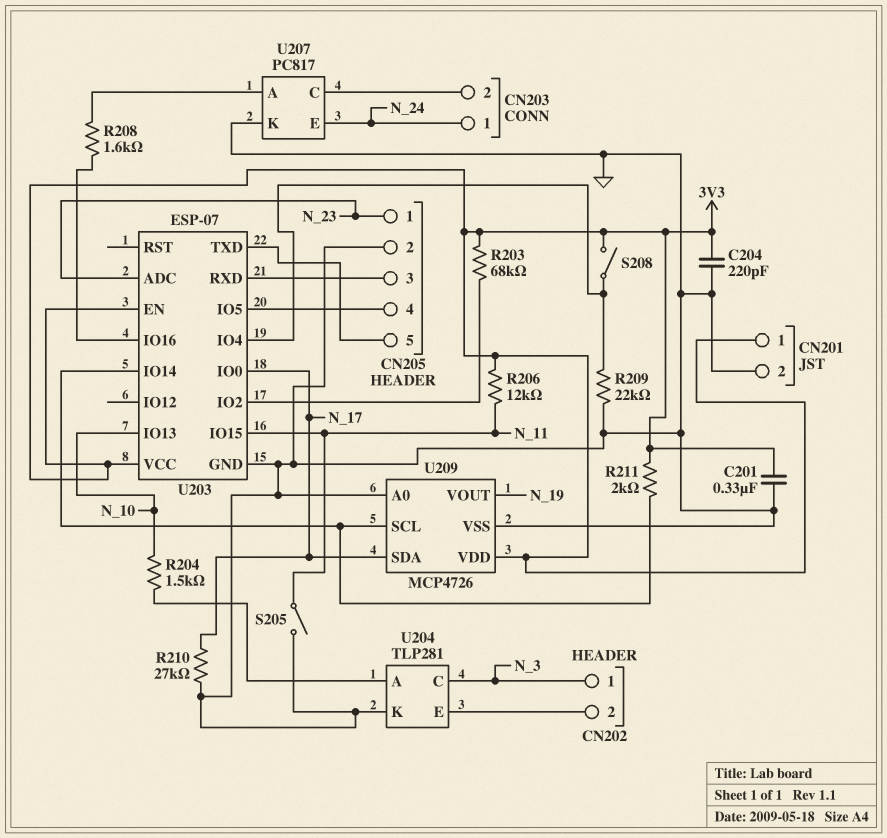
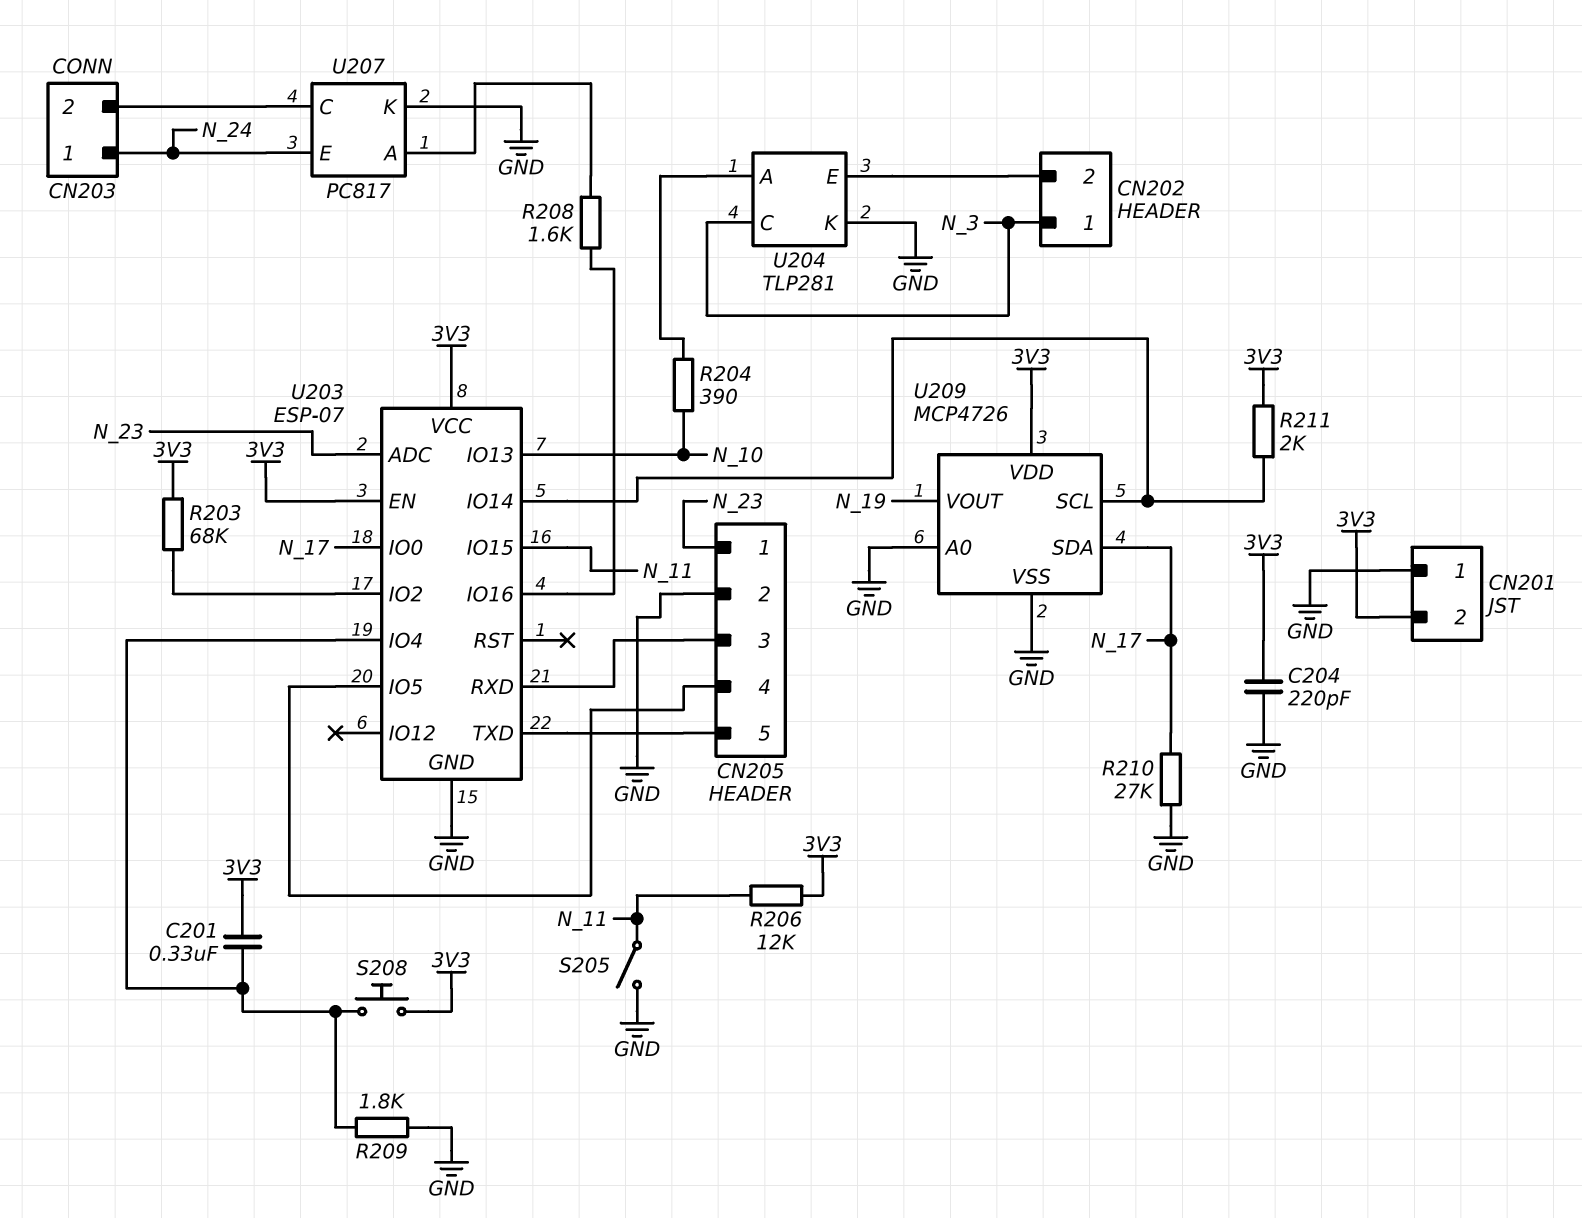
C201: 330nF (3V3, GND) -> 330nF (3V3, U203/IO4)
CN201 pin 1: 3V3 -> GND
CN201 pin 2: GND -> 3V3
R204: 1.5k (N_10, U204/A) -> 390 (N_10, U204/A)
R209: 22k (GND, U203/IO4) -> 1.8k (GND, U203/IO4)
S208: switch (3V3, U203/IO4) -> button (3V3, U203/IO4)

